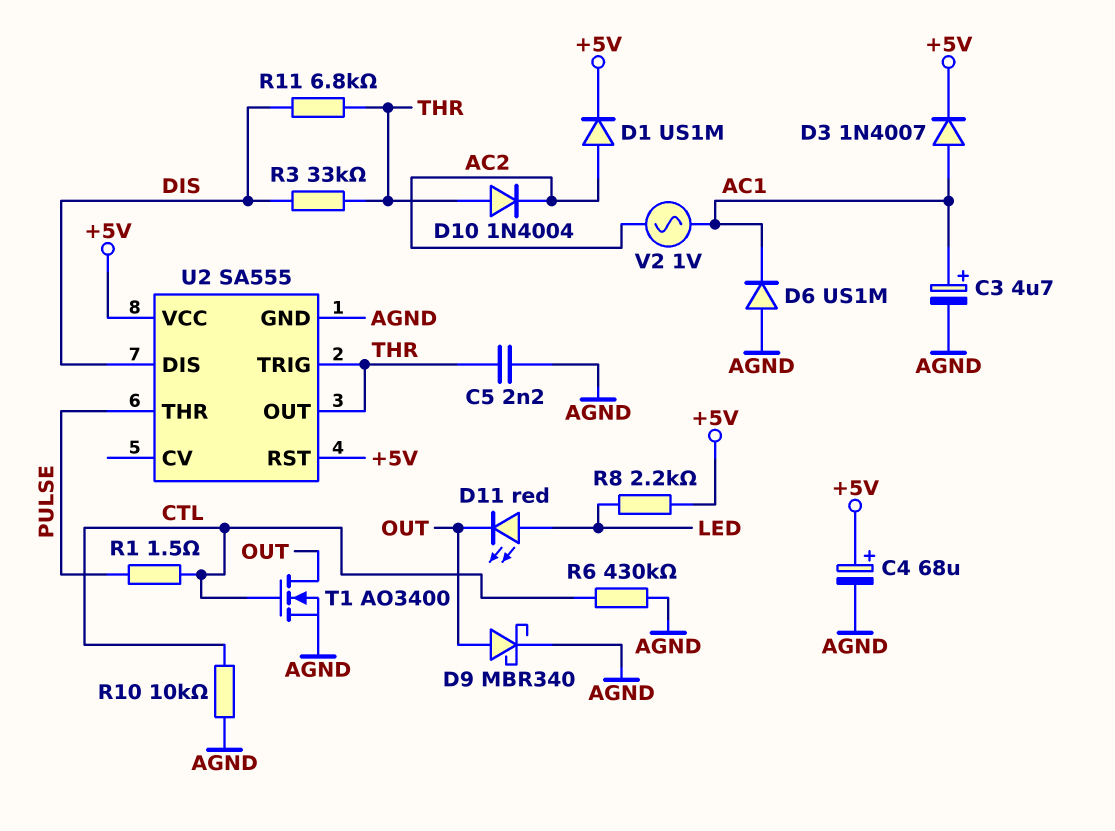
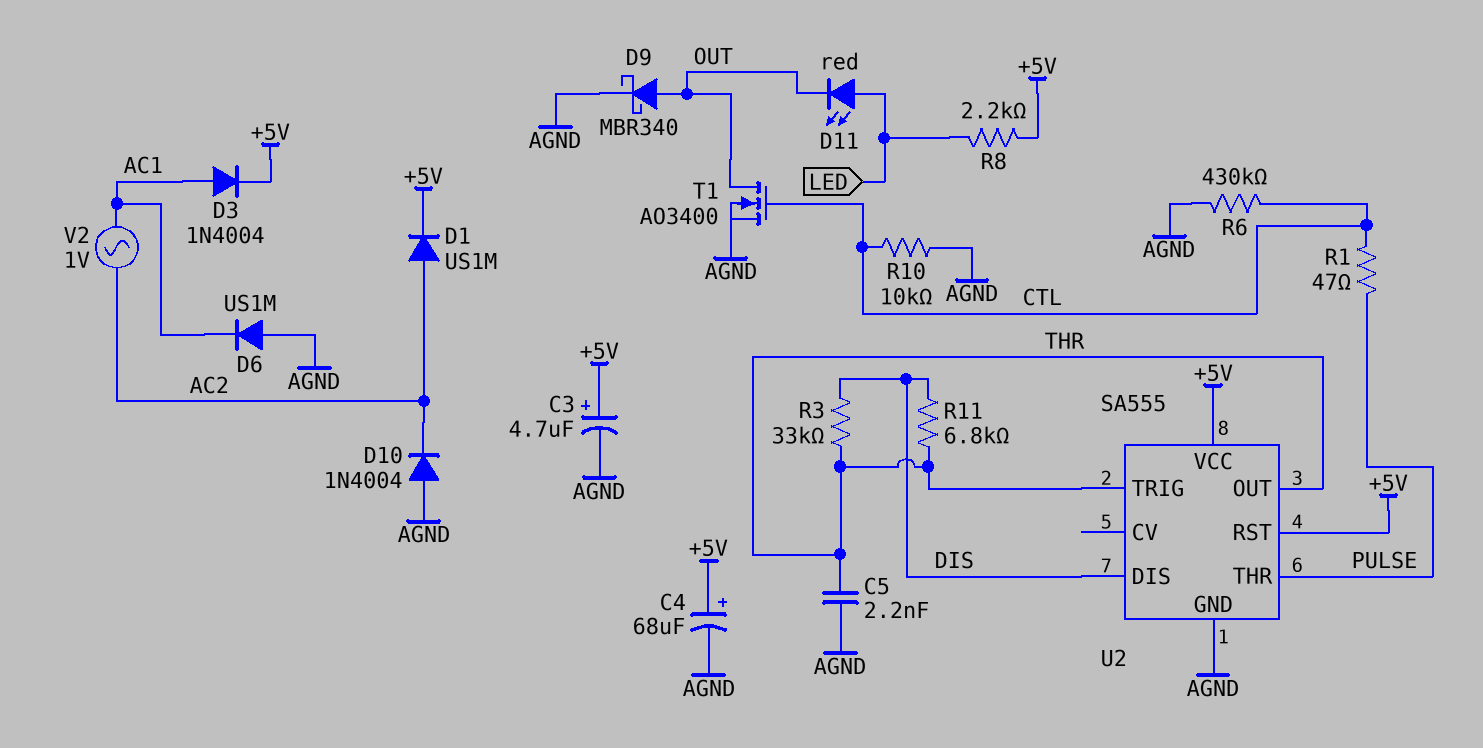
C3: 4.7uF (plus AC1, minus AGND) -> 4.7uF (plus +5V, minus AGND)
D3: diode 1N4007 (A AC1, K +5V) -> diode 1N4004 (A AC1, K +5V)
D10: diode 1N4004 (A THR, K AC2) -> diode 1N4004 (A AGND, K AC2)
R1: 1.5 (CTL, PULSE) -> 47 (CTL, PULSE)

